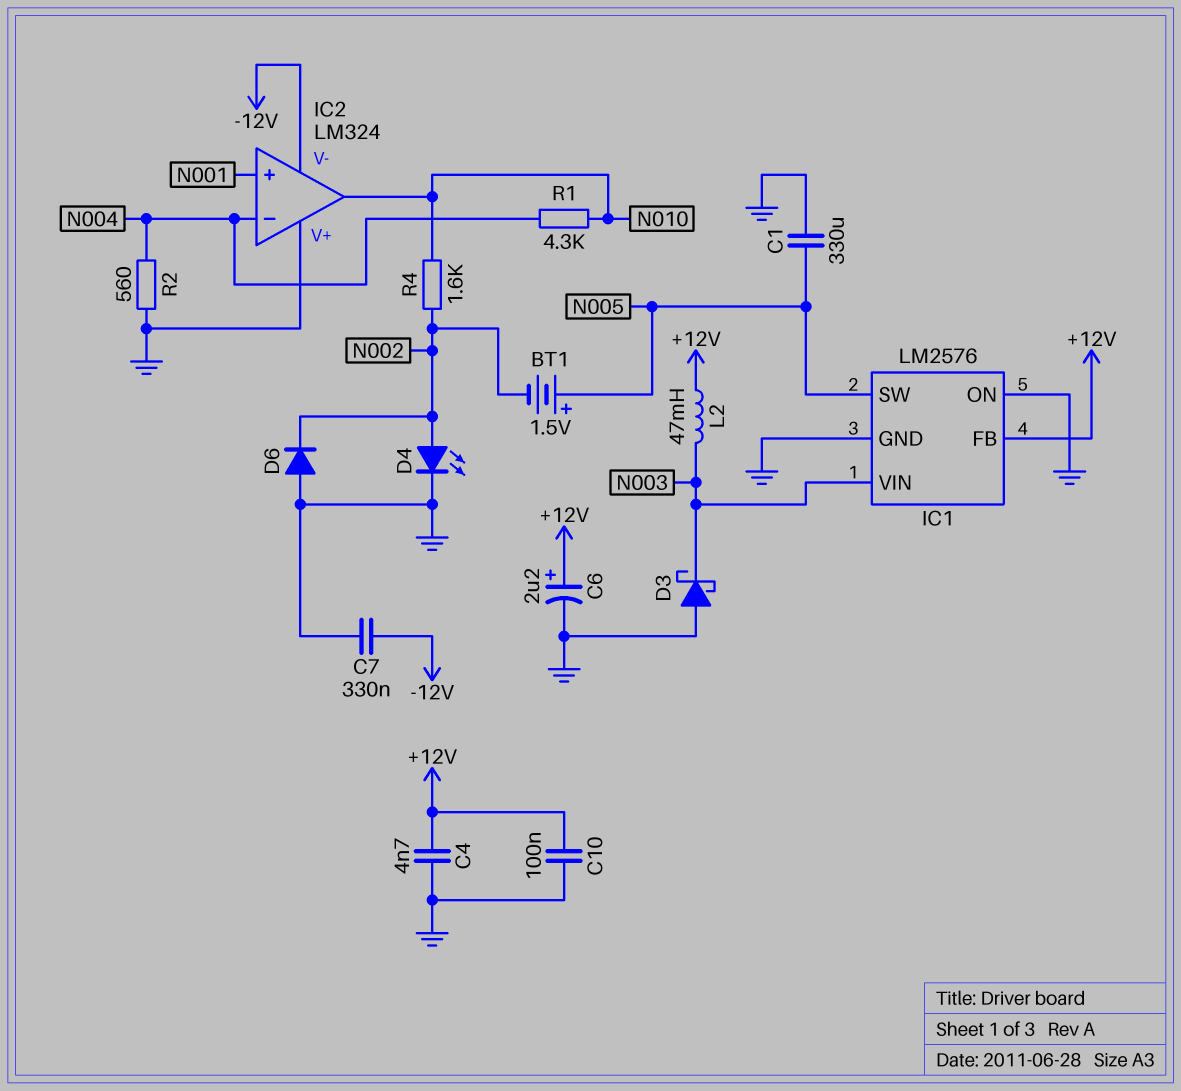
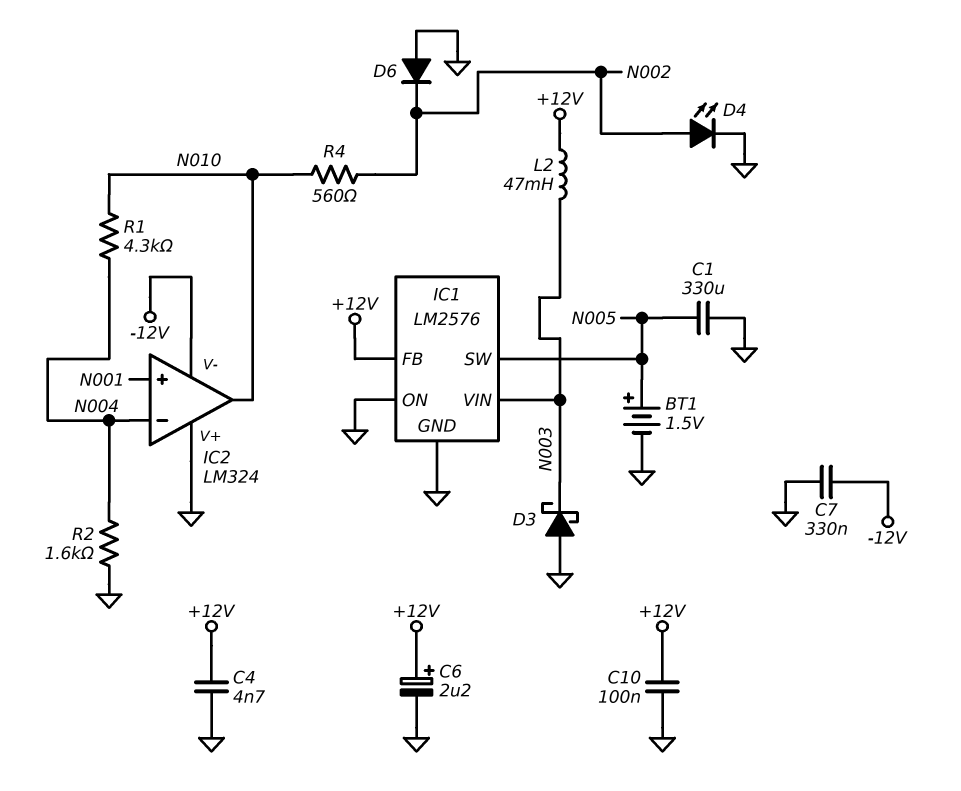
BT1: 1.5V (plus N005, minus N002) -> 1.5V (plus N005, minus GND)
R2: 560 (GND, N004) -> 1.6k (GND, N004)
R4: 1.6k (N002, N010) -> 560 (N002, N010)

